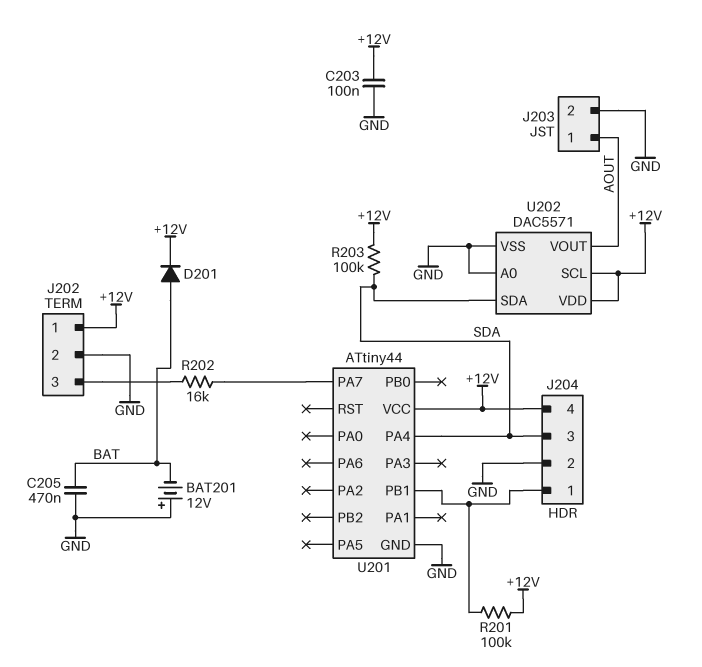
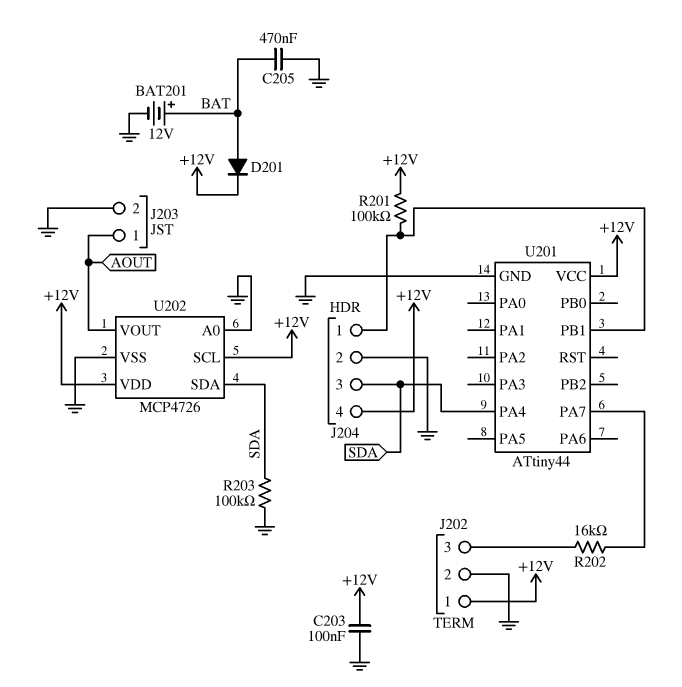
BAT201: 12V (plus GND, minus BAT) -> 12V (plus BAT, minus GND)
R203: 100k (+12V, SDA) -> 100k (GND, SDA)
U202: DAC5571 -> MCP4726

